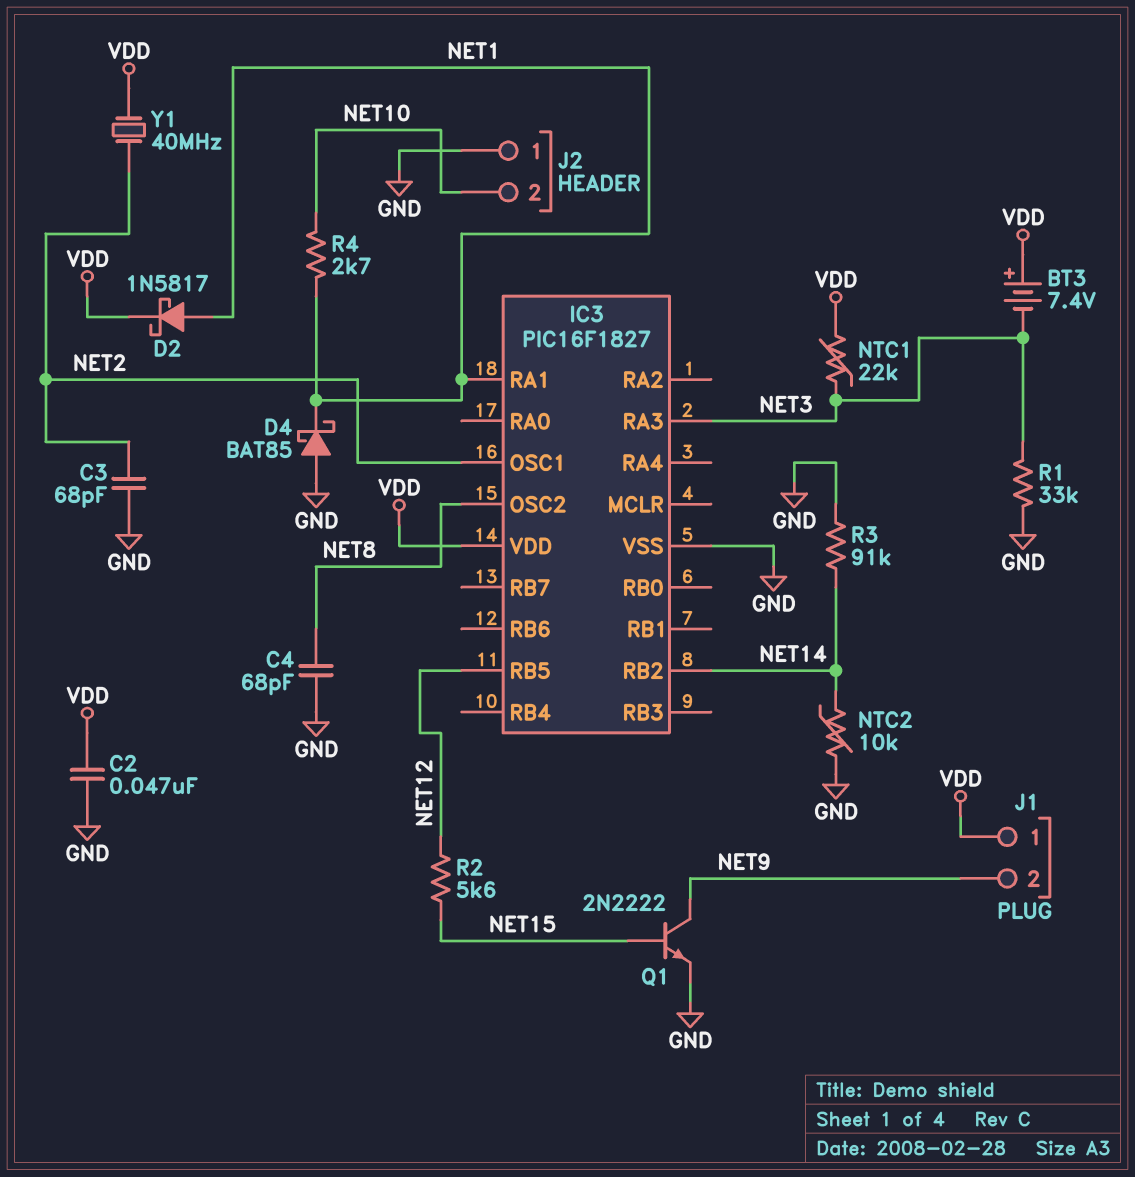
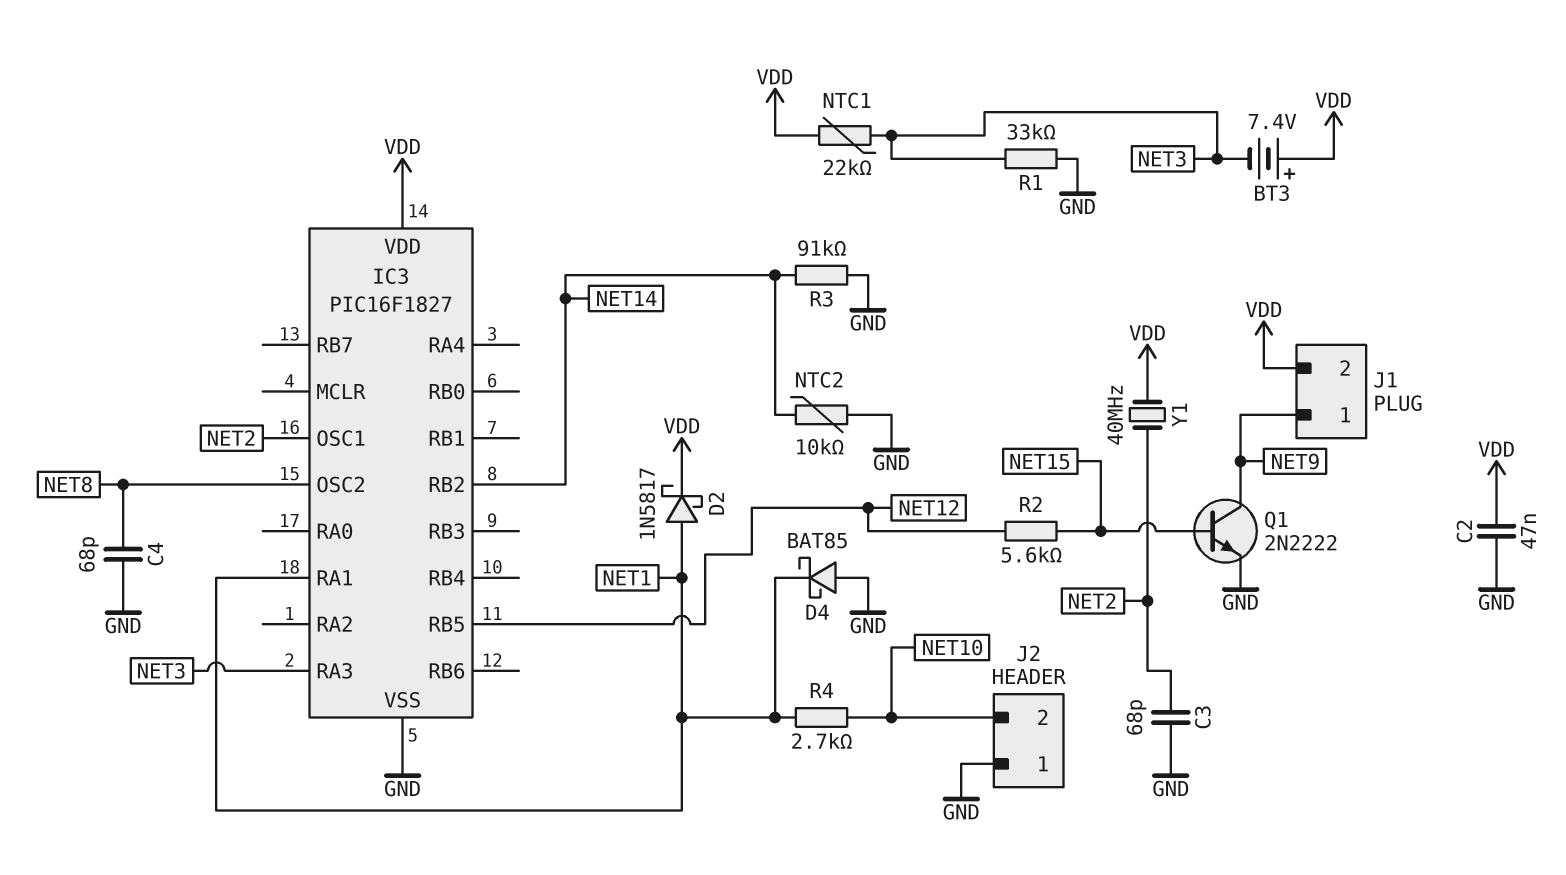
J1 pin 1: VDD -> NET9
J1 pin 2: NET9 -> VDD

